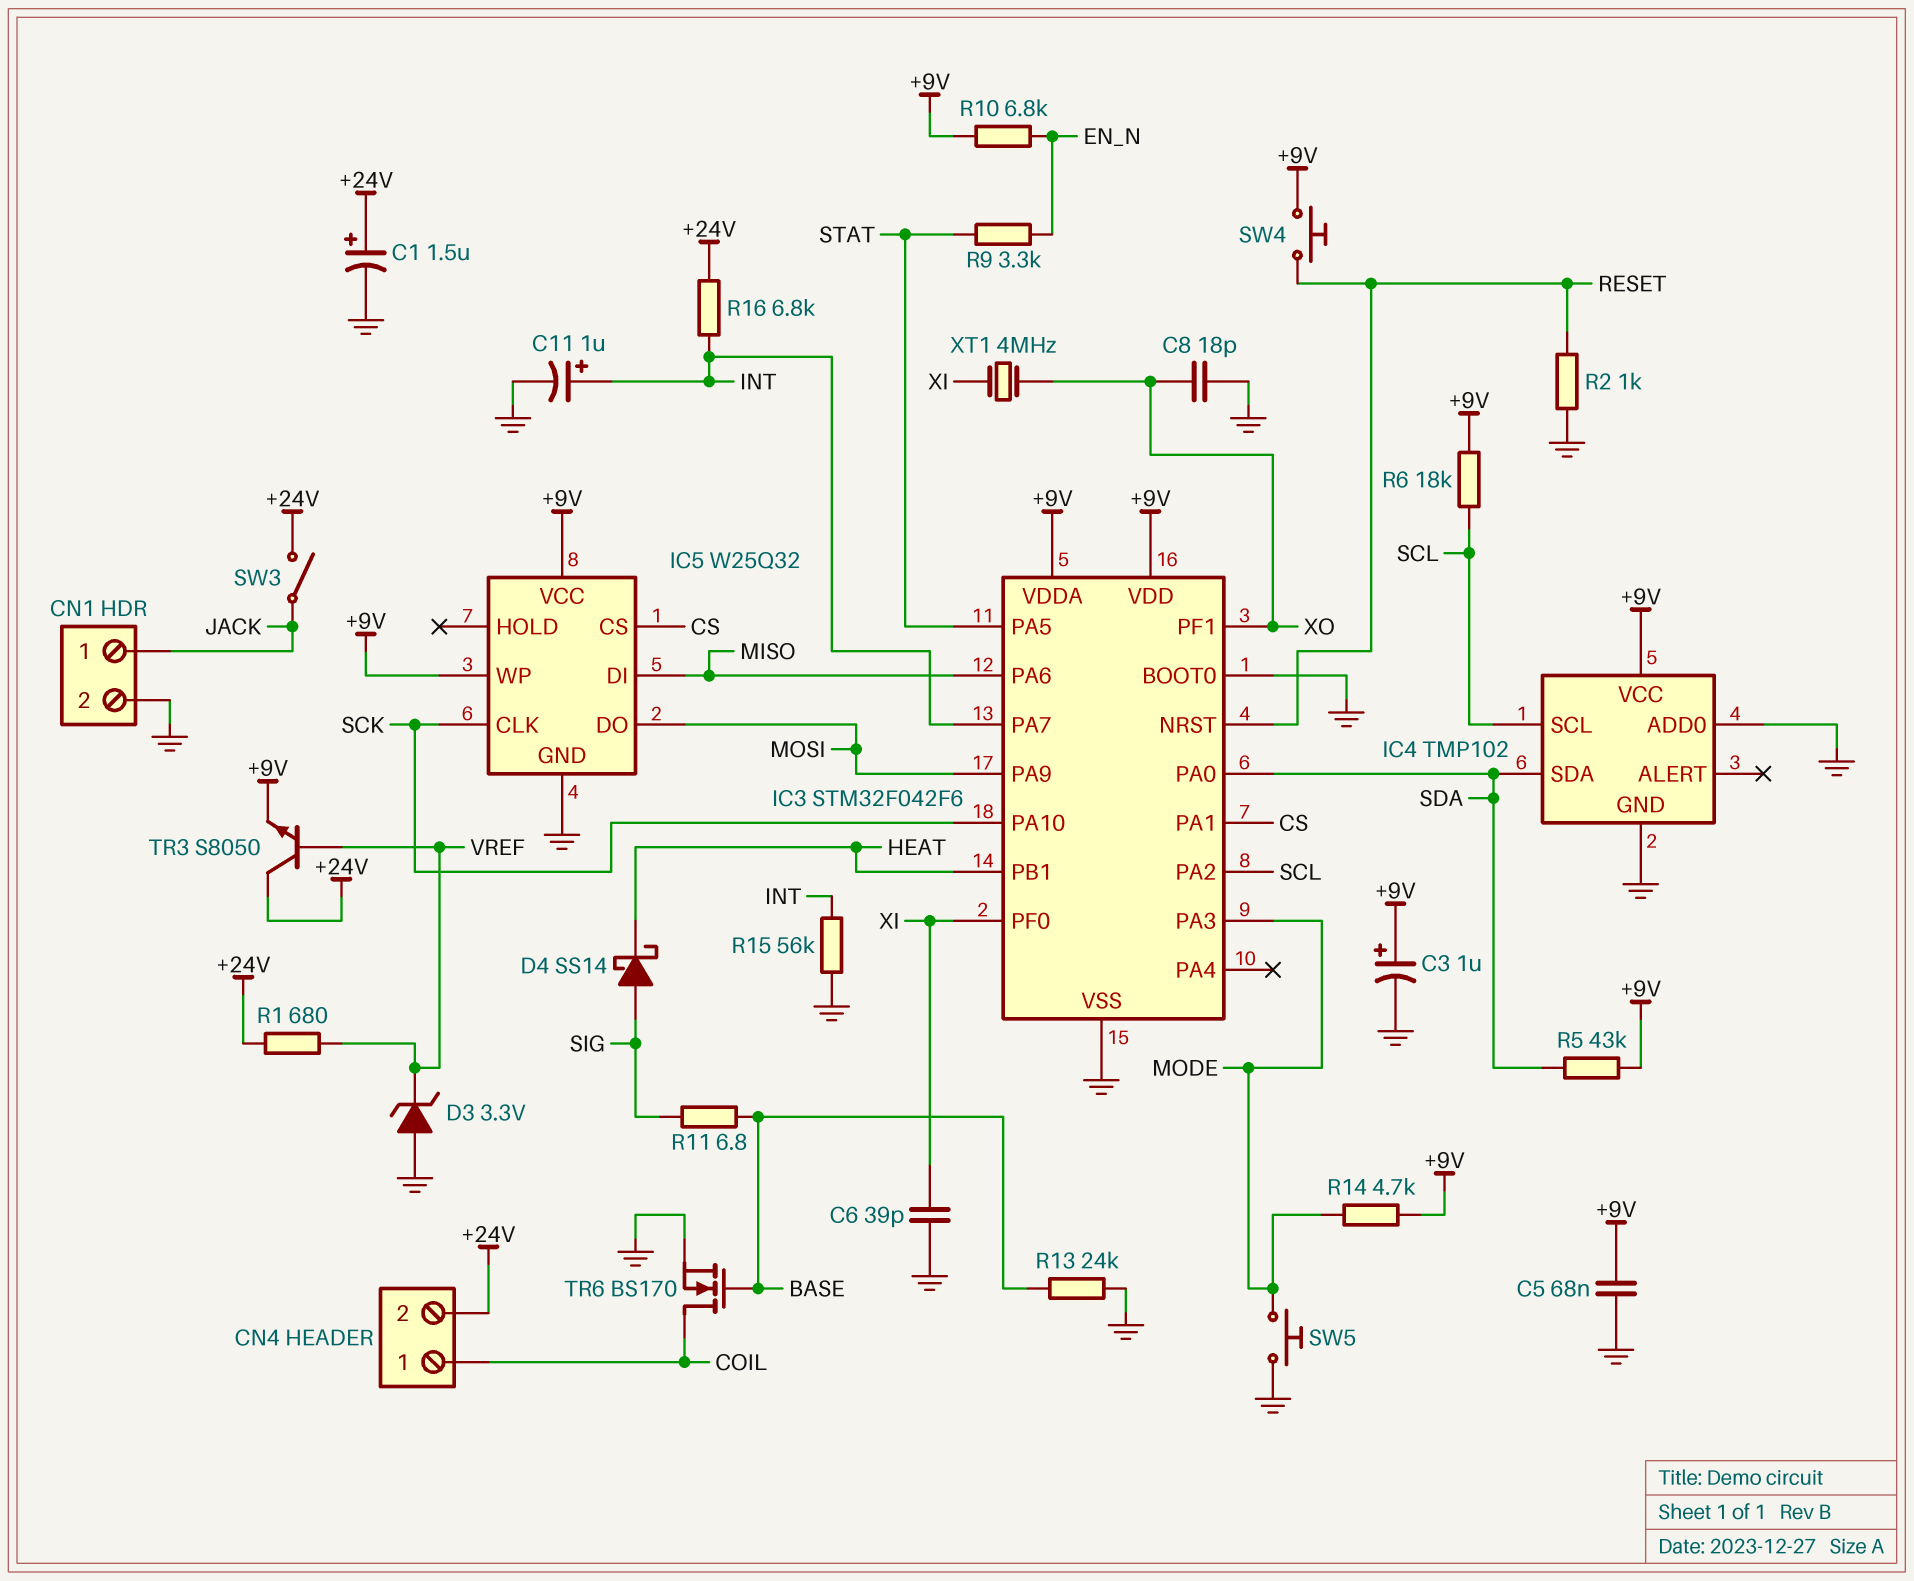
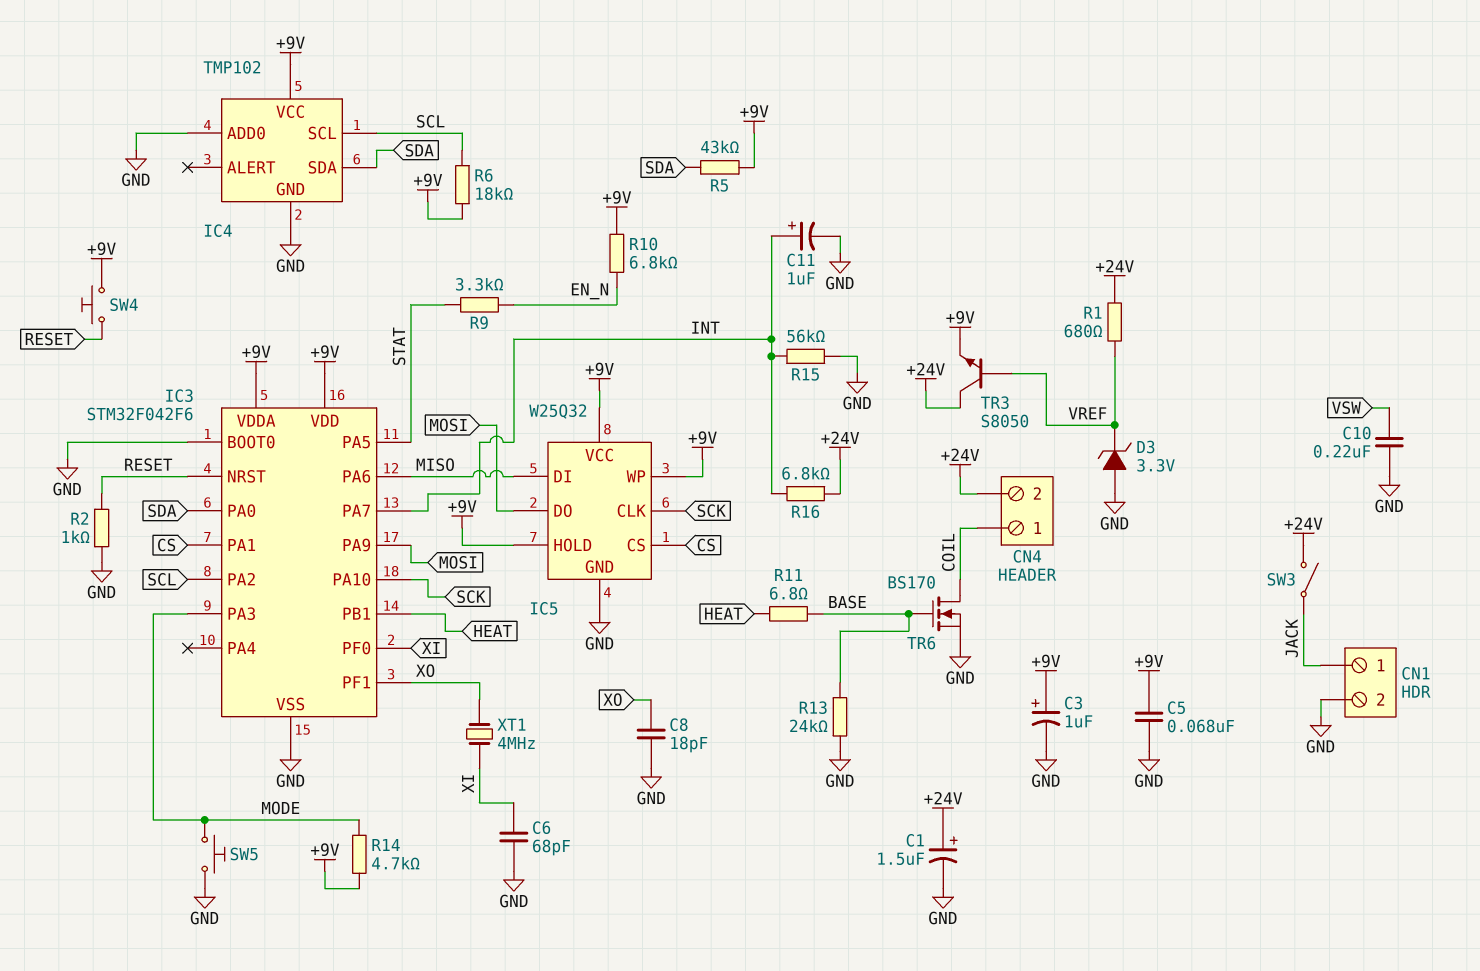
C6: 39pF (GND, XI) -> 68pF (GND, XI)
C10: none -> 220nF (GND, VSW)
D4: schottky SS14 (A SIG, K HEAT) -> none
IC5 pin HOLD: none -> +9V
R11: 6.8 (BASE, SIG) -> 6.8 (BASE, HEAT)

